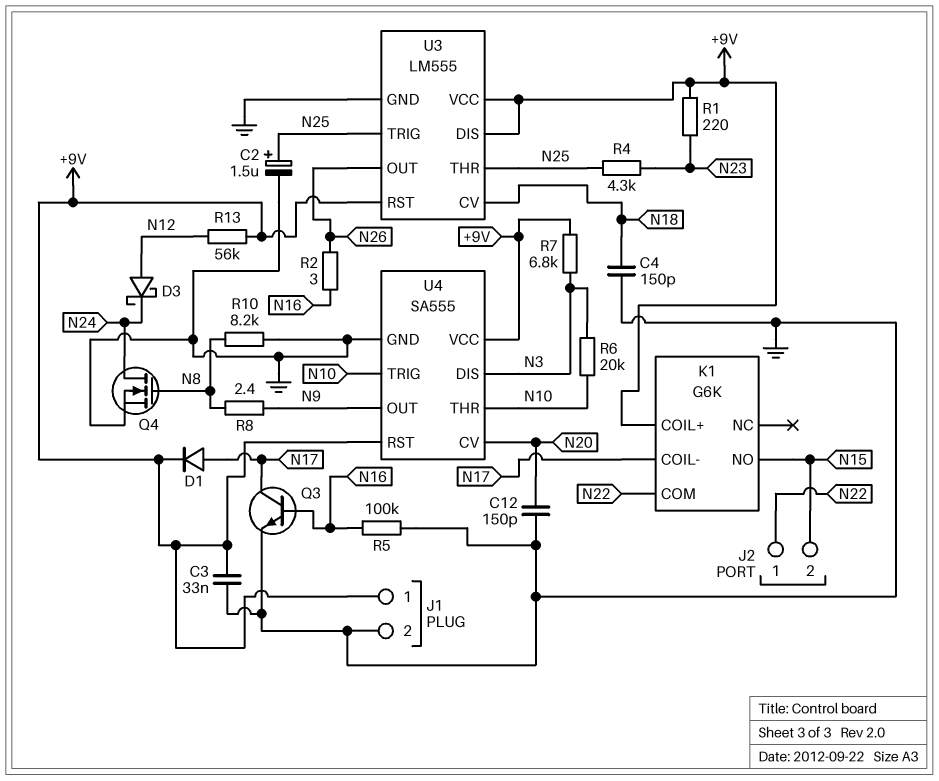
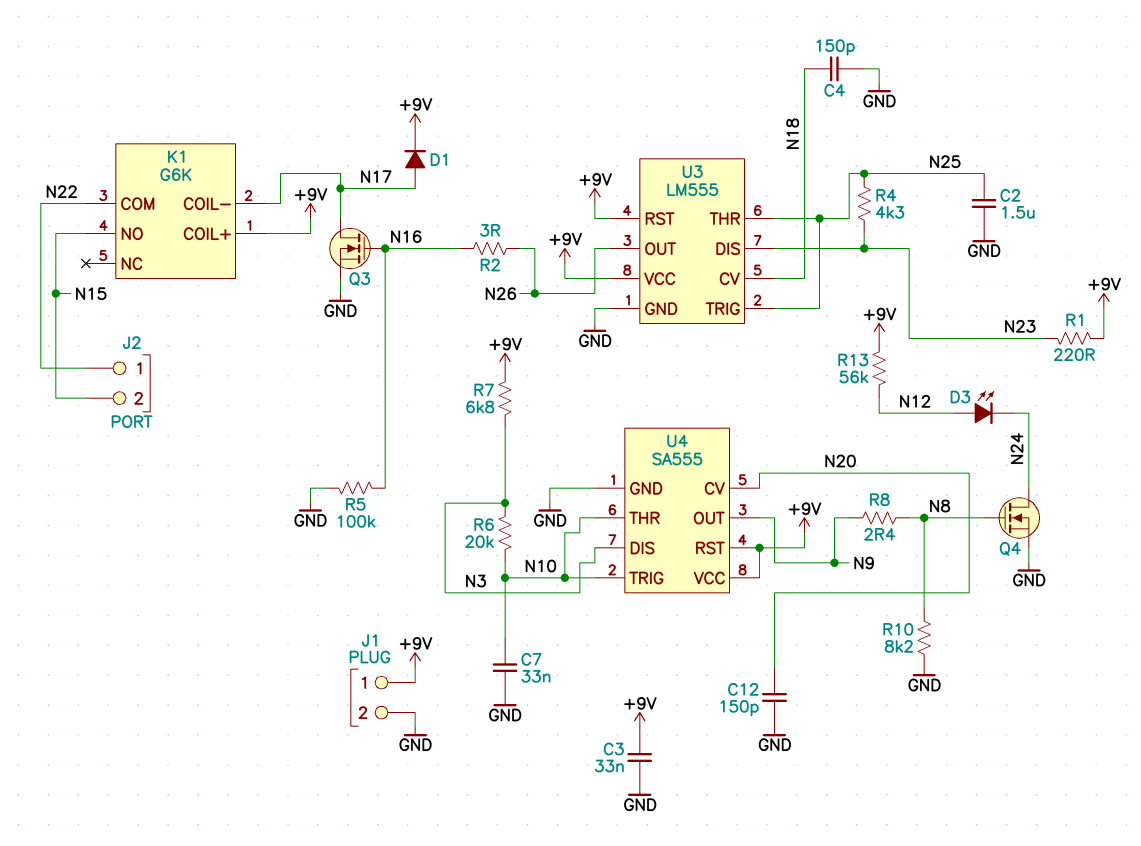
C2: 1.5uF (plus N25, minus GND) -> 1.5uF (GND, N25)
C7: none -> 33nF (GND, N10)
D3: schottky (A N12, K N24) -> LED (A N12, K N24)
Q3: NPN (B N16, C N17, E GND) -> NMOS (G N16, D N17, S GND)
U3 pin DIS: +9V -> N23

